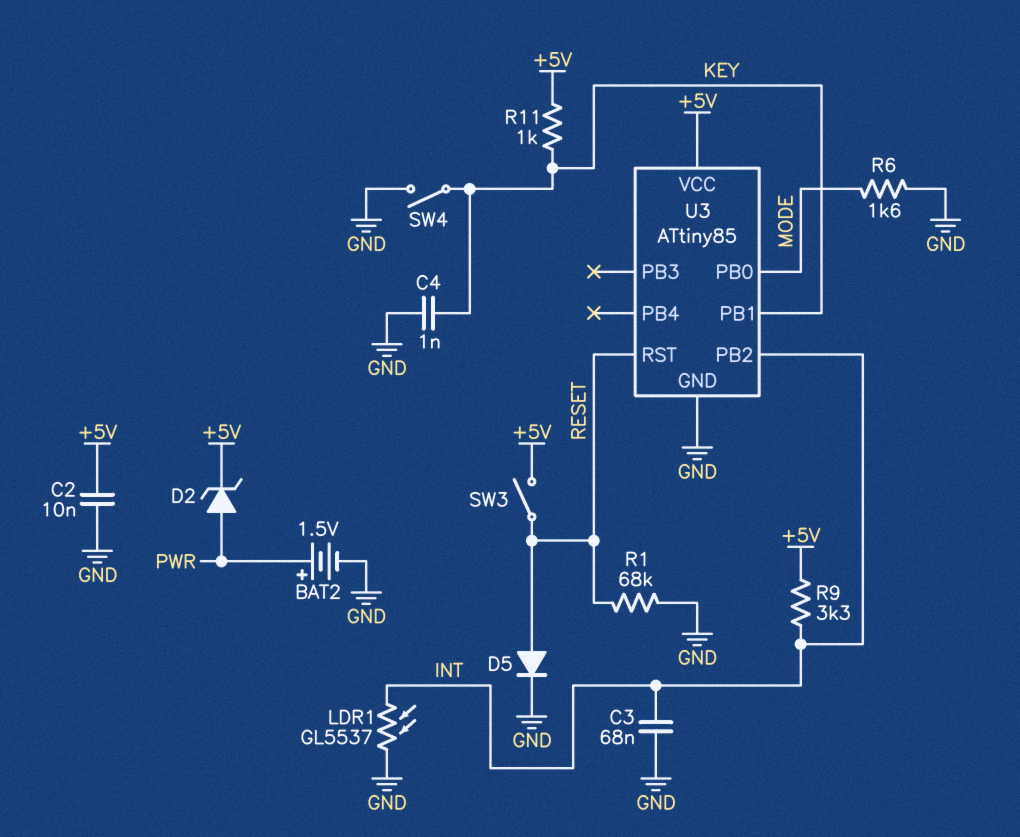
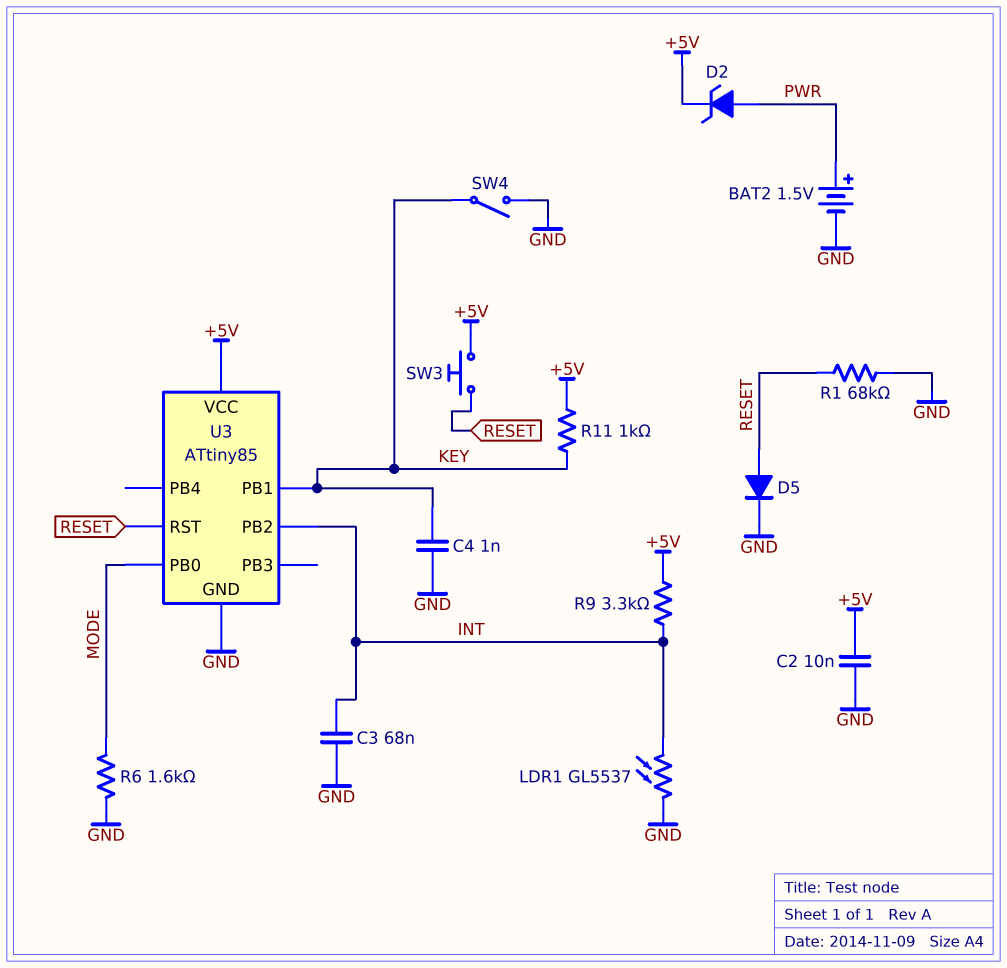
SW3: switch (+5V, RESET) -> button (+5V, RESET)

